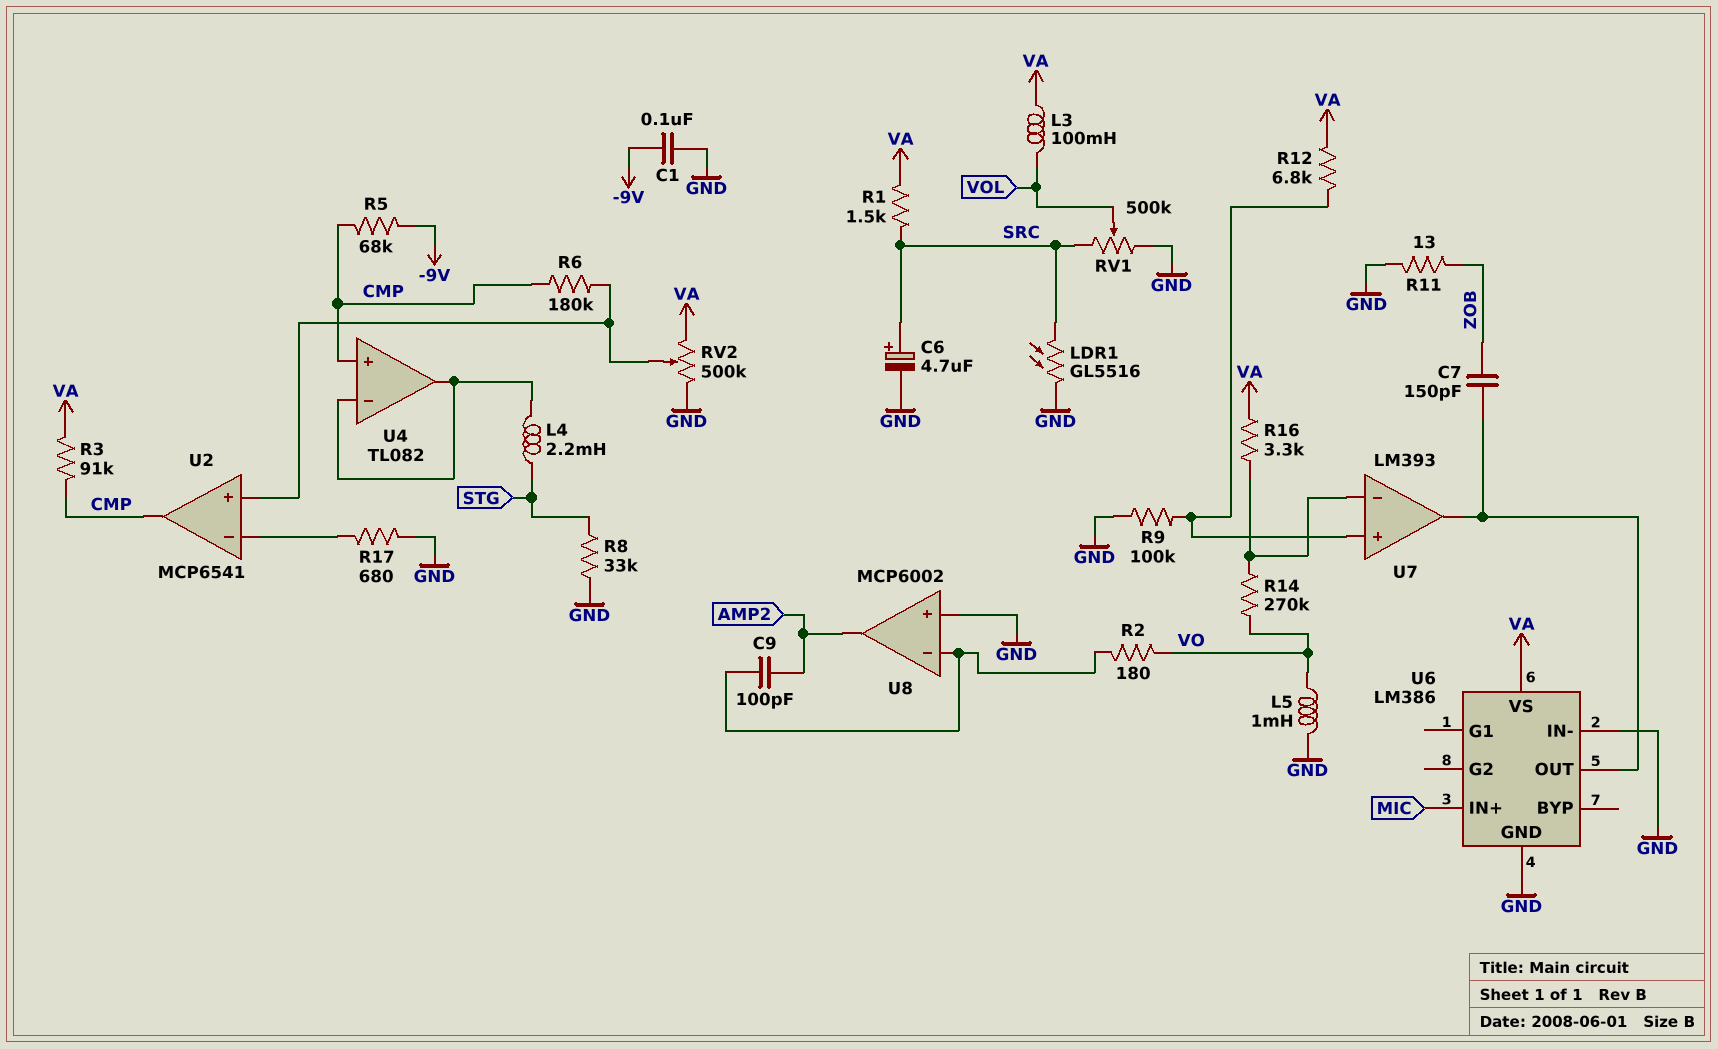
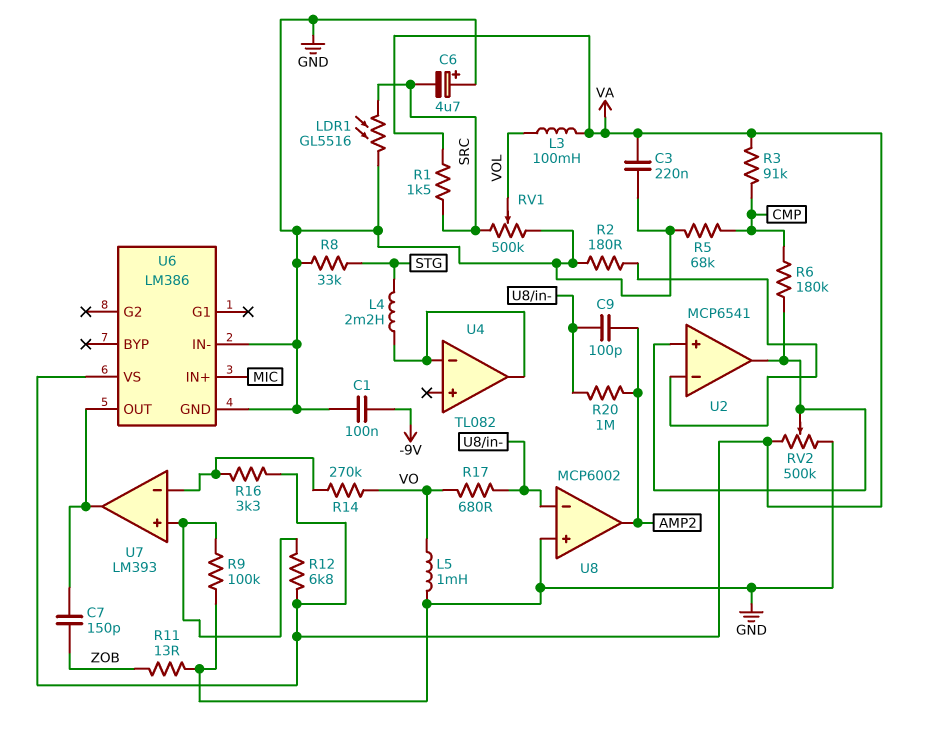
C3: none -> 220nF (GND, VA)
C6: 4.7uF (plus SRC, minus GND) -> 4.7uF (plus GND, minus SRC)
R2: 180 (U8/in-, VO) -> 180 (GND, U2/in-)
R5: 68k (-9V, CMP) -> 68k (CMP, GND)
R17: 680 (GND, U2/in-) -> 680 (U8/in-, VO)
R20: none -> 1M (AMP2, U8/in-)
U2 pin out: CMP -> U2/in+
U4 pin in+: CMP -> none

